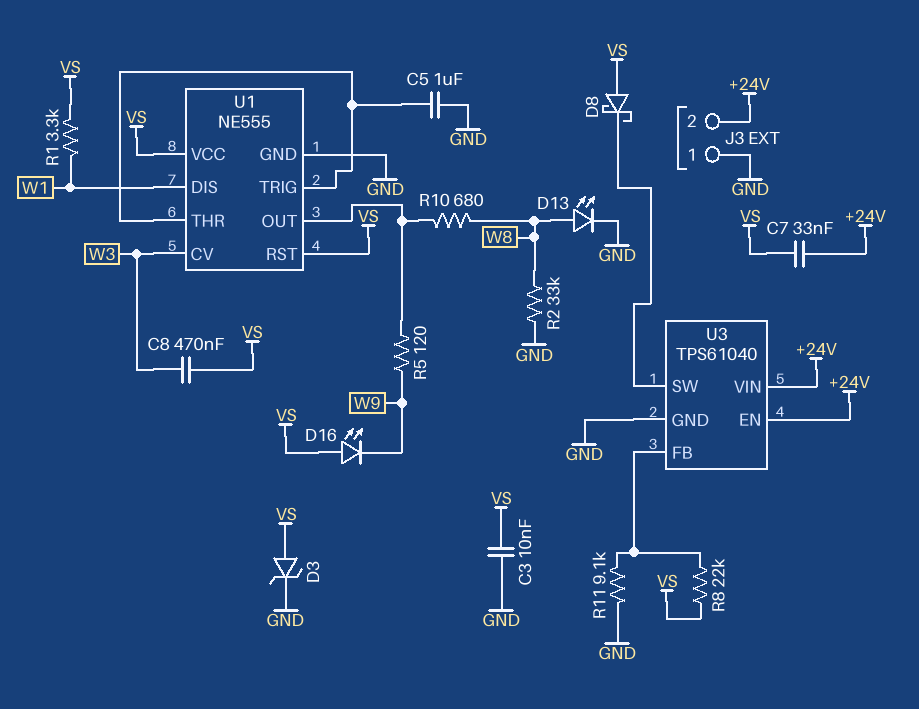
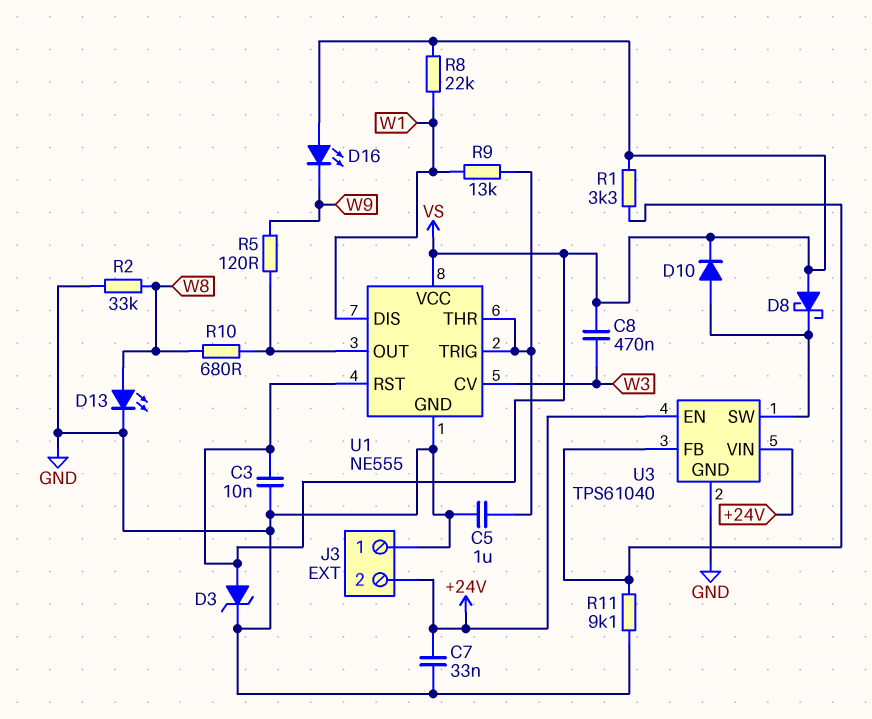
C7: 33nF (+24V, VS) -> 33nF (+24V, GND)
D10: none -> diode (A U3/SW, K VS)
R1: 3.3k (VS, W1) -> 3.3k (U3/FB, VS)
R8: 22k (U3/FB, VS) -> 22k (VS, W1)
R9: none -> 13k (U1/THR, W1)

